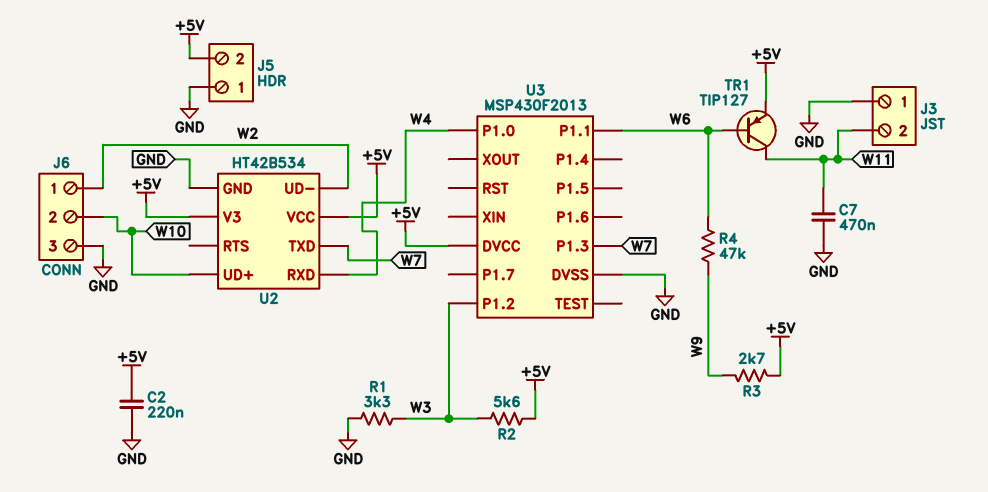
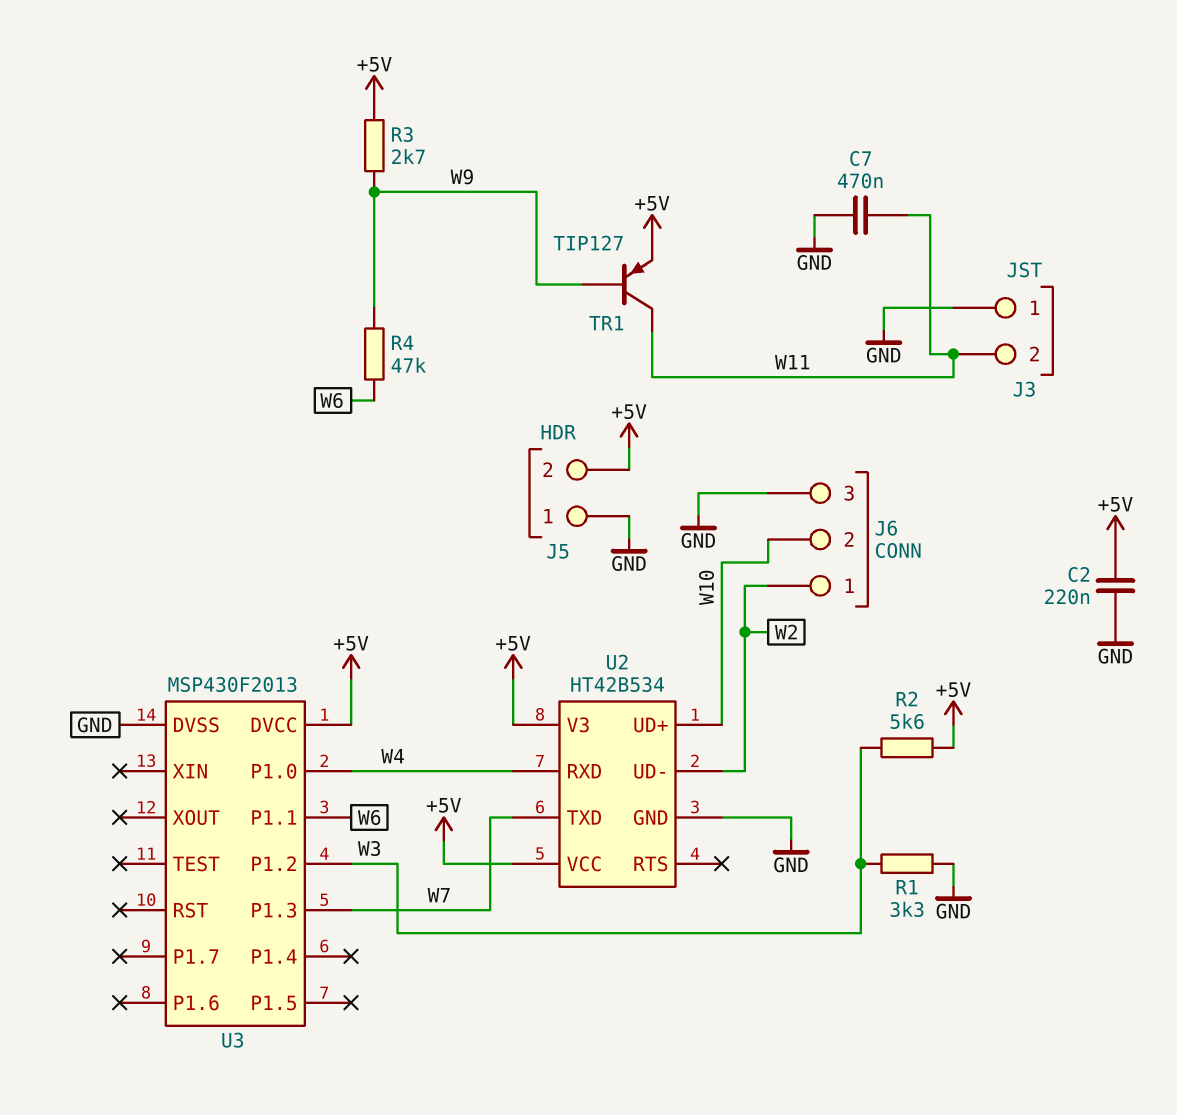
TR1: PNP TIP127 (B W6, C W11, E +5V) -> PNP TIP127 (B W9, C W11, E +5V)

